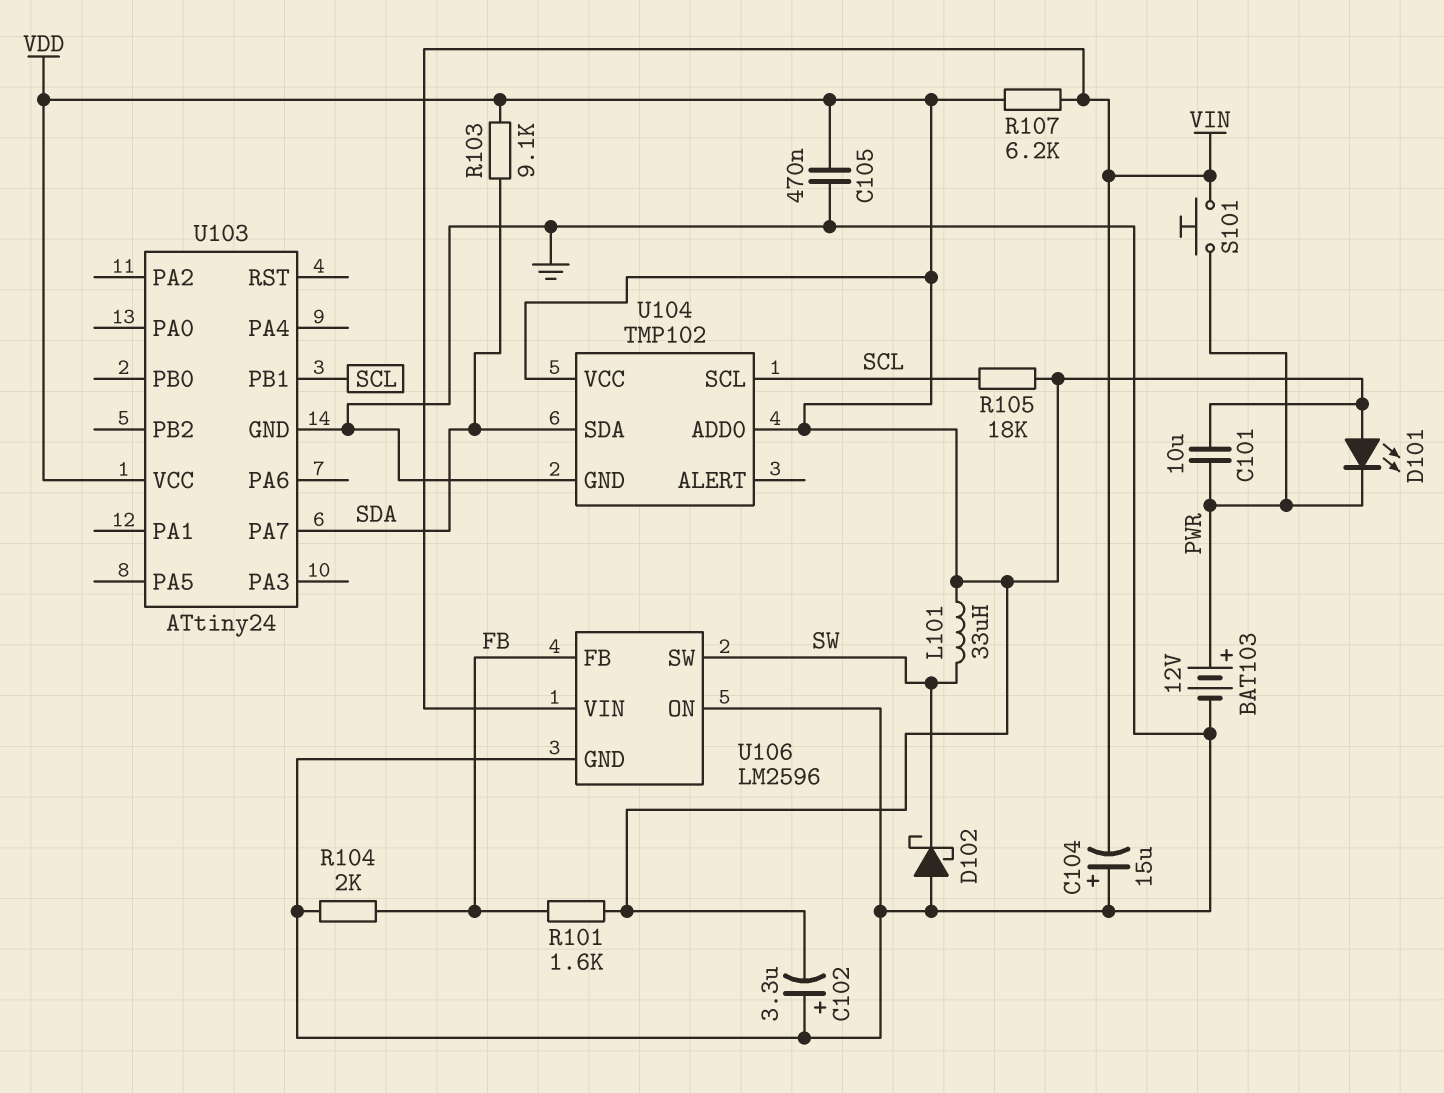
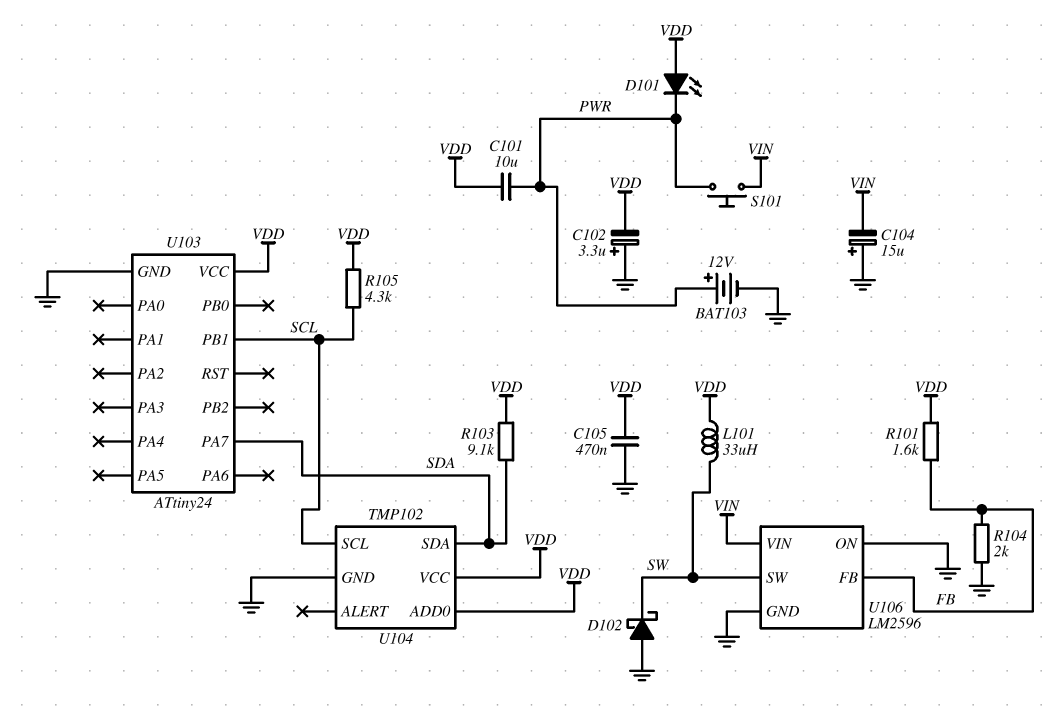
R105: 18k (SCL, VDD) -> 4.3k (SCL, VDD)
R107: 6.2k (VDD, VIN) -> none

